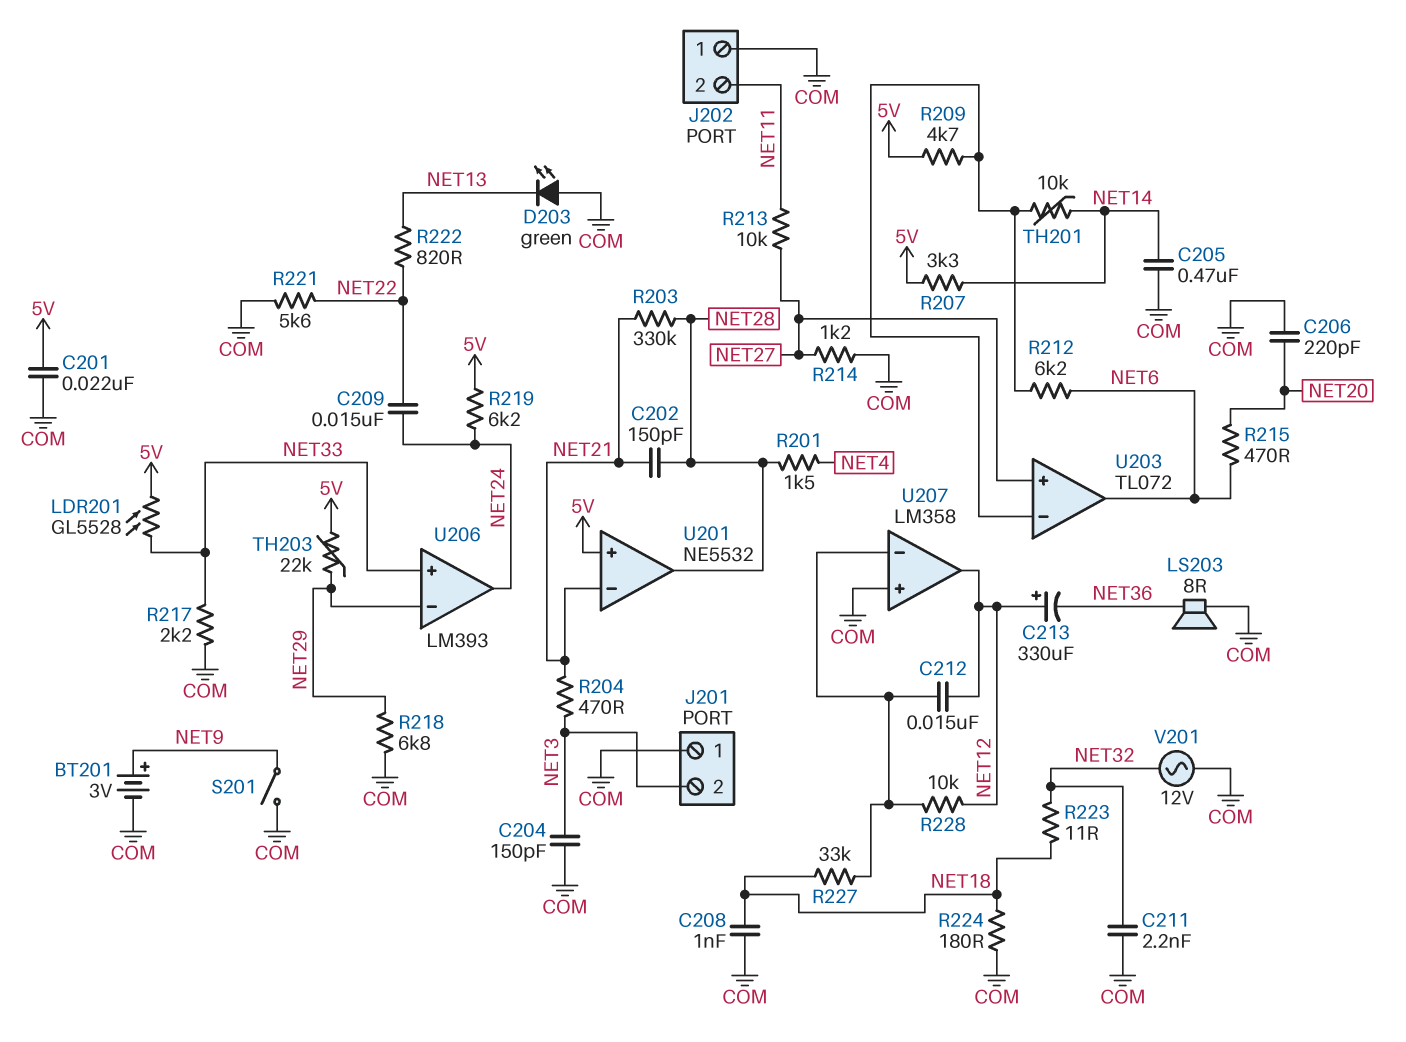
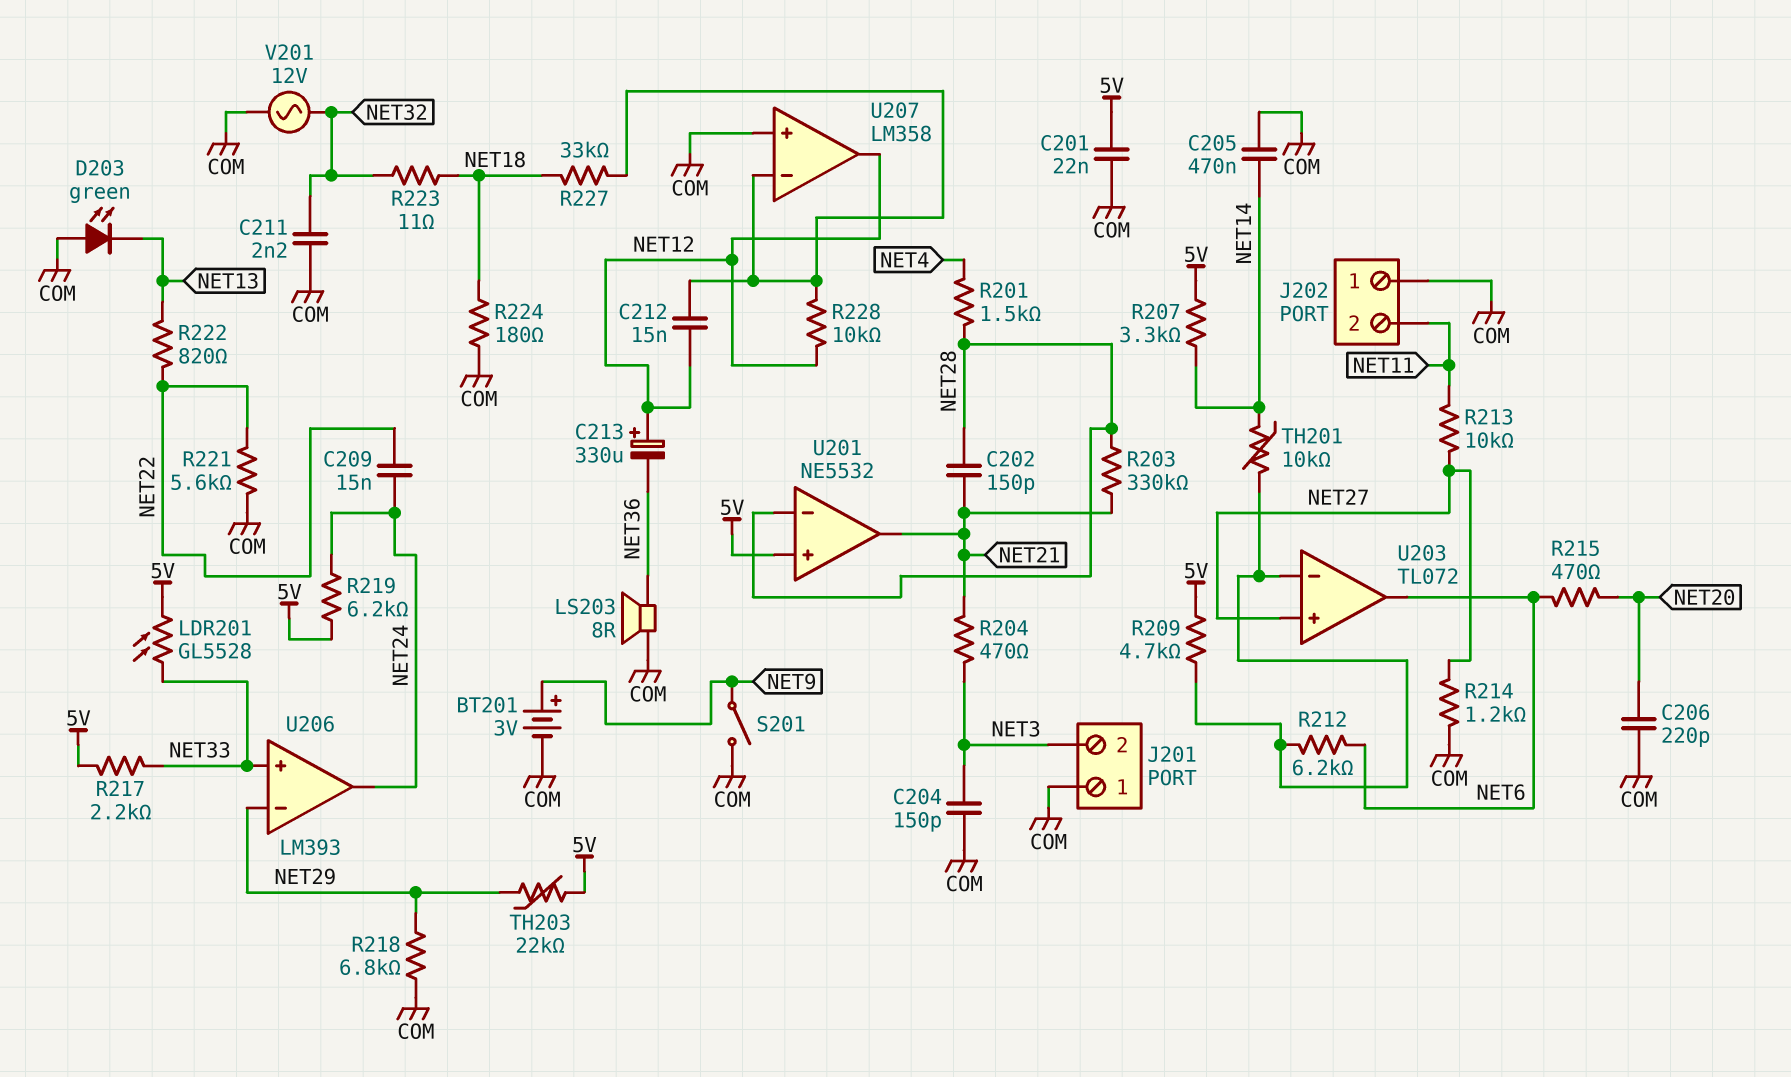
C208: 1nF (COM, NET18) -> none
R217: 2.2k (COM, NET33) -> 2.2k (5V, NET33)
U201 pin in-: NET21 -> NET28
U201 pin out: NET28 -> NET21

